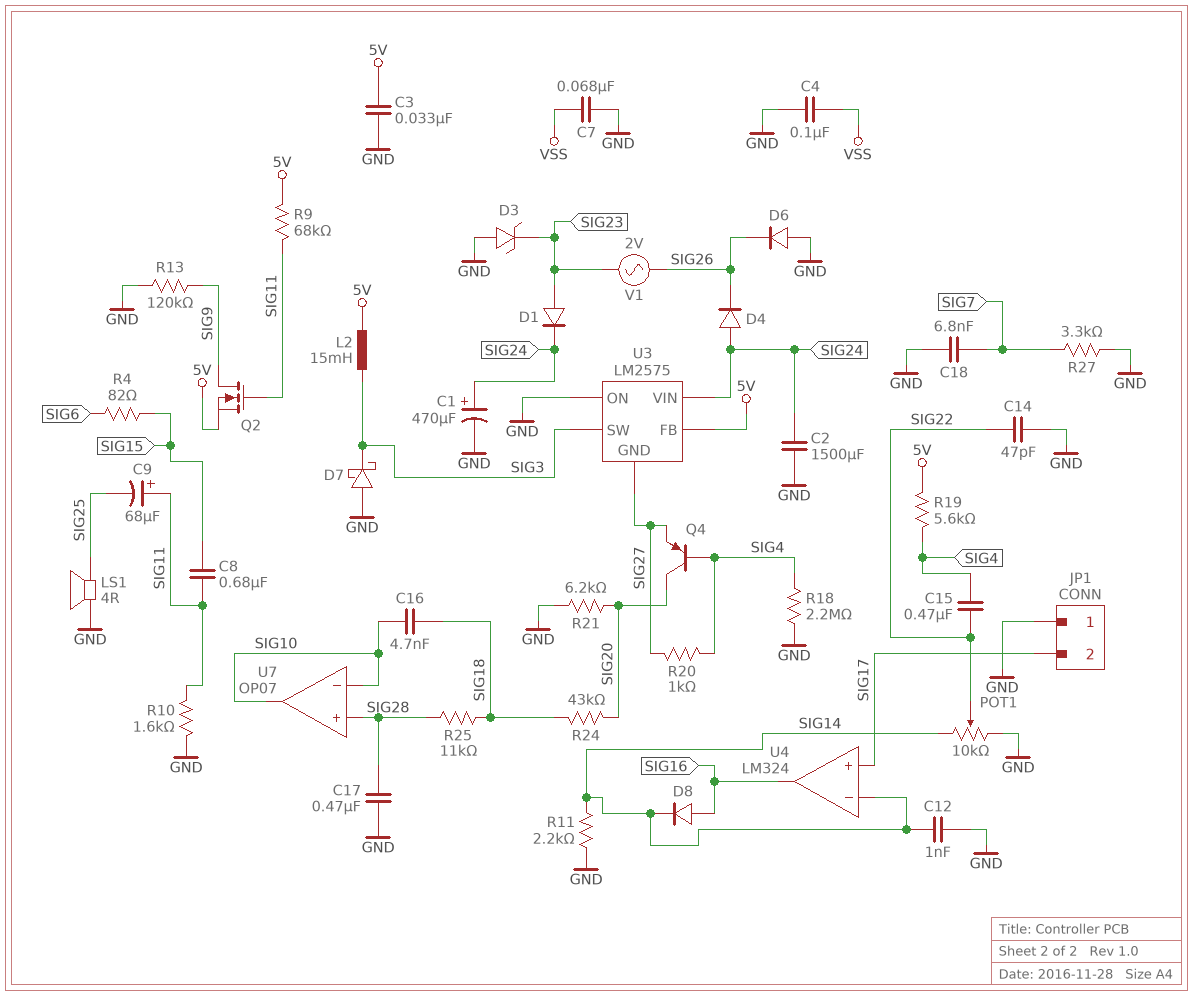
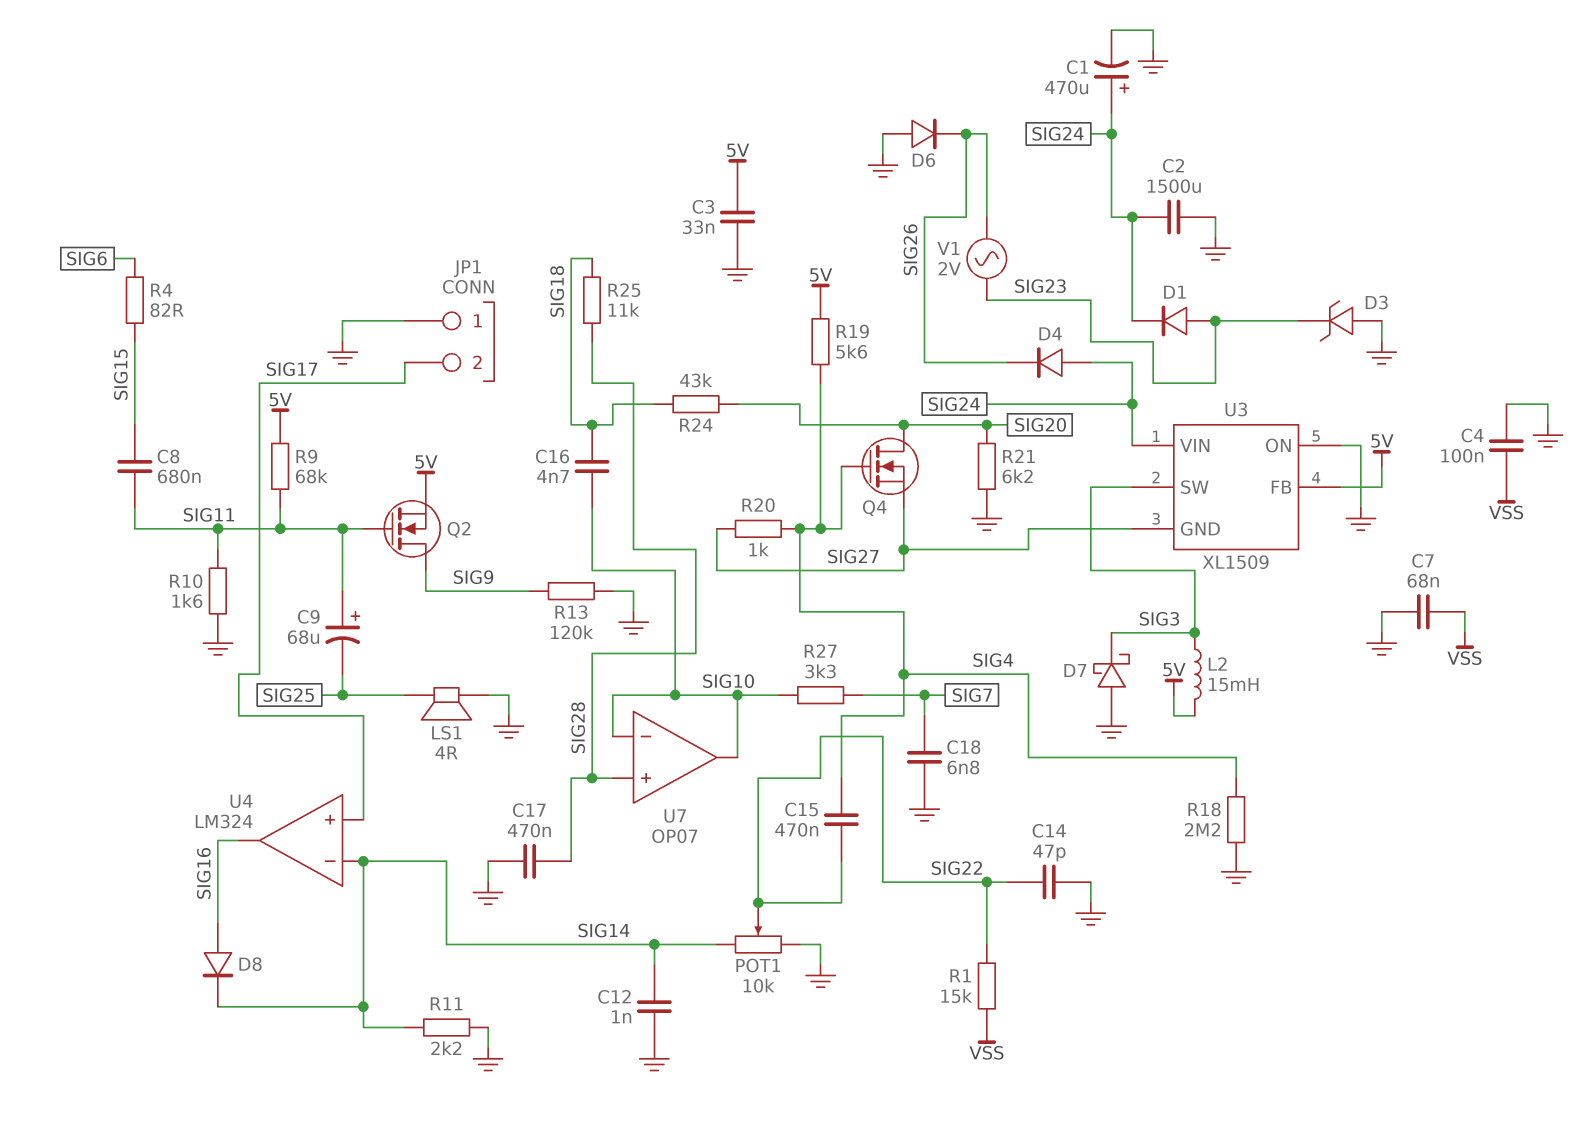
Q4: PNP (B SIG4, C SIG20, E SIG27) -> NMOS (G SIG4, D SIG20, S SIG27)
R1: none -> 15k (SIG22, VSS)
R27: 3.3k (GND, SIG7) -> 3.3k (SIG7, SIG10)
U3: LM2575 -> XL1509

